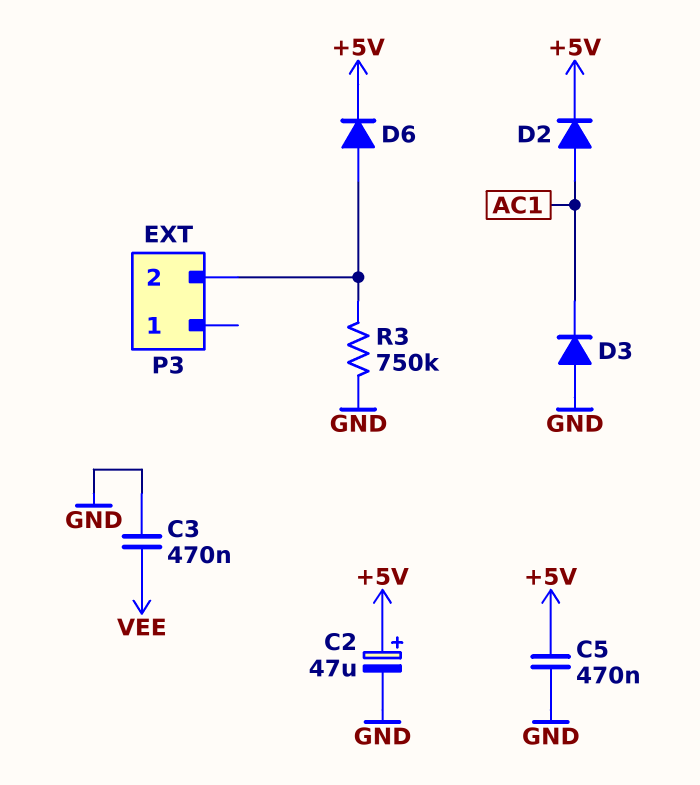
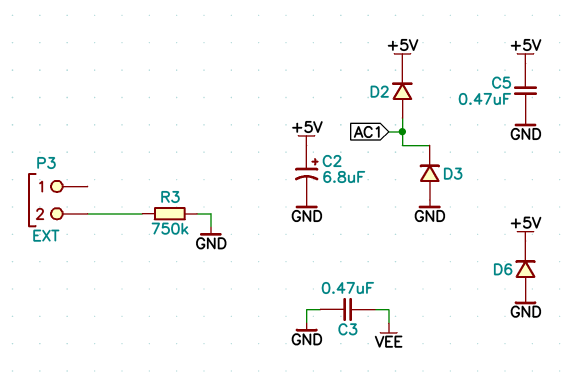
C2: 47uF (plus +5V, minus GND) -> 6.8uF (plus +5V, minus GND)
D6: diode (A P3/2, K +5V) -> diode (A GND, K +5V)

